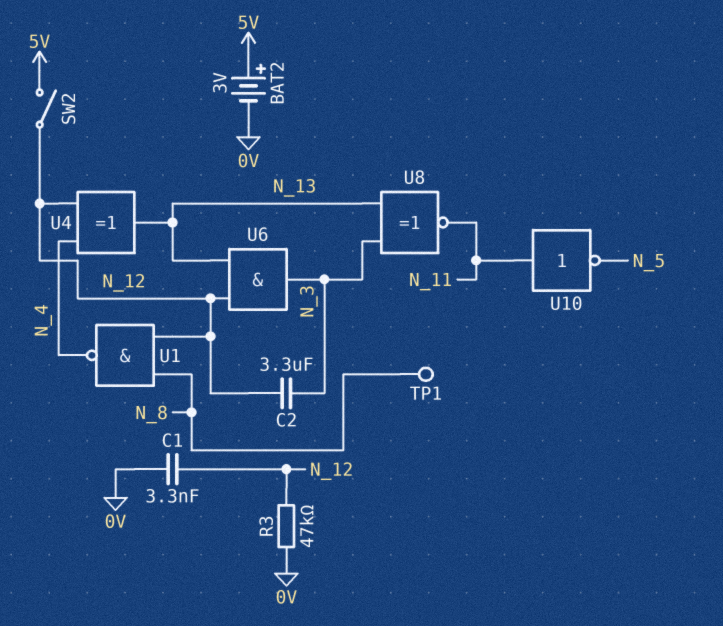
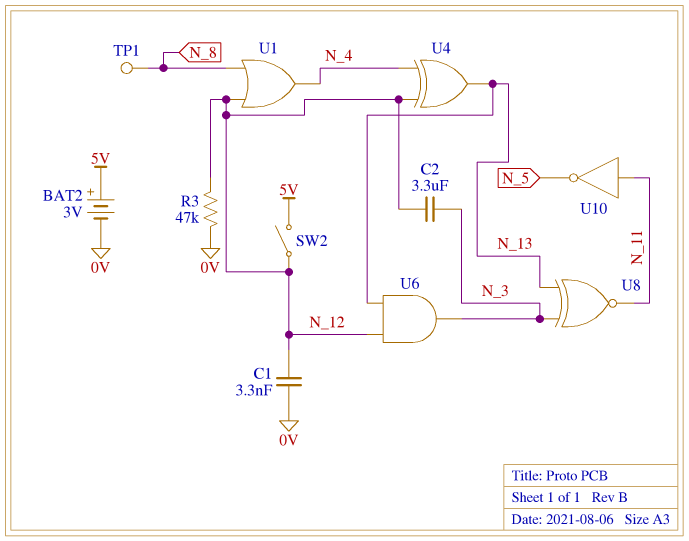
U1: NAND (in N_8, in N_12, out N_4) -> OR (in N_8, in N_12, out N_4)

